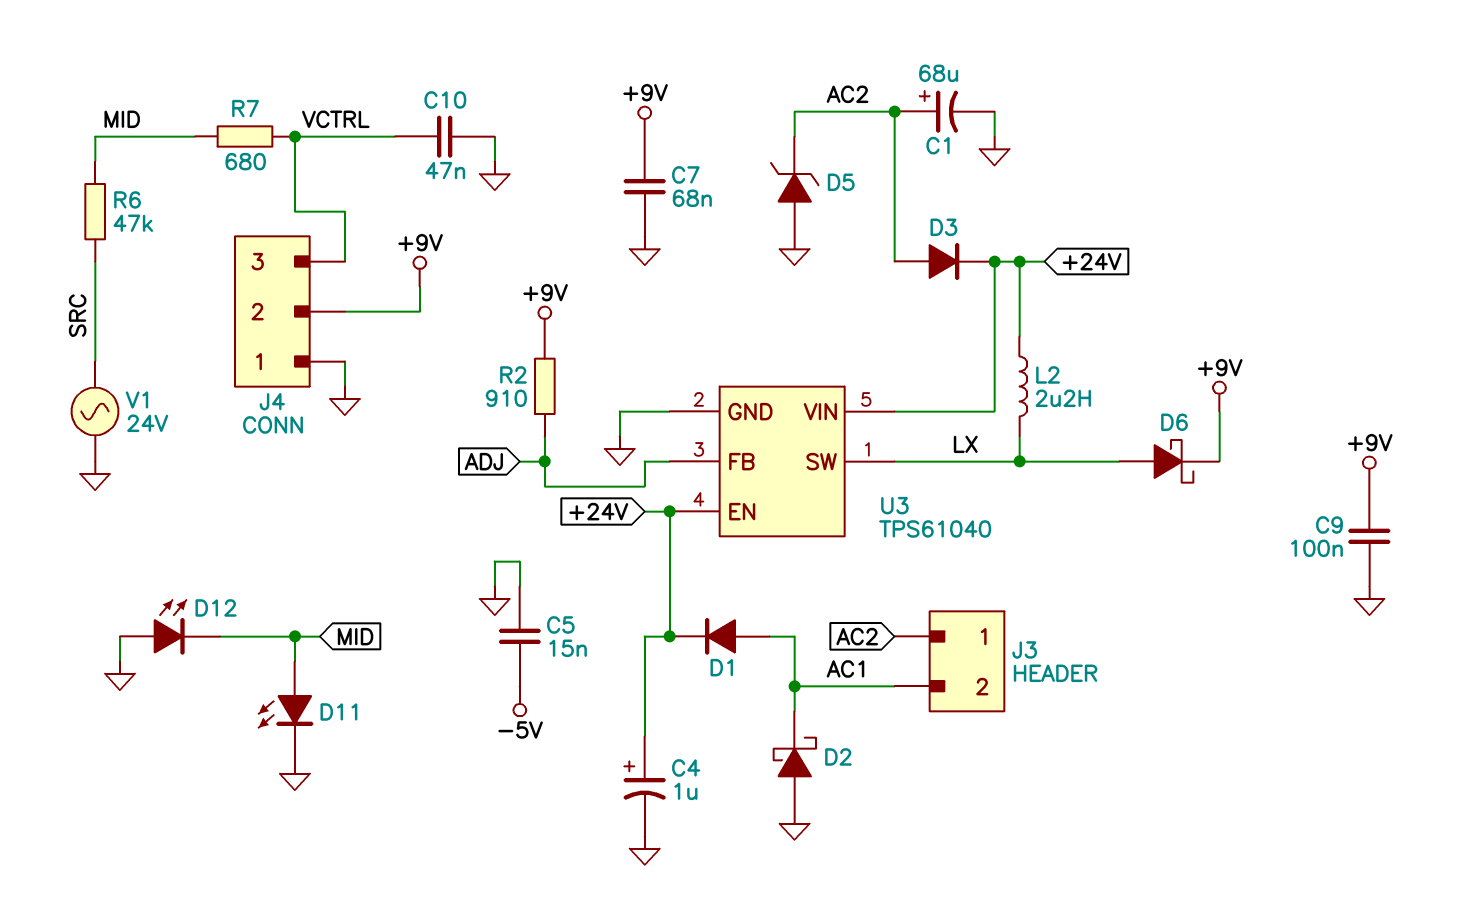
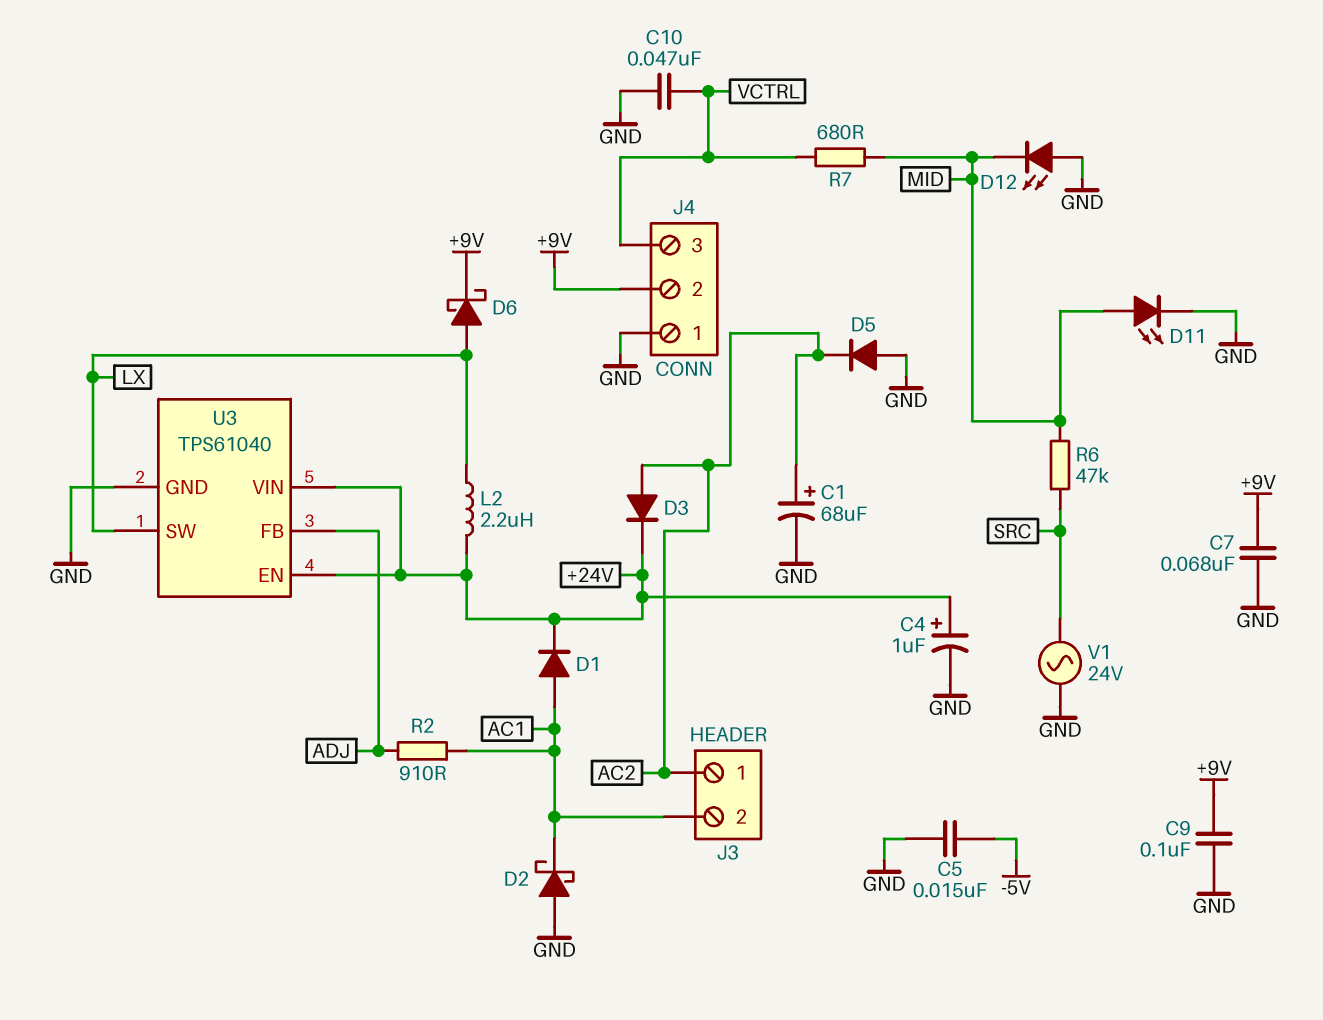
D5: zener (A GND, K AC2) -> diode (A GND, K AC2)
R2: 910 (+9V, ADJ) -> 910 (AC1, ADJ)

